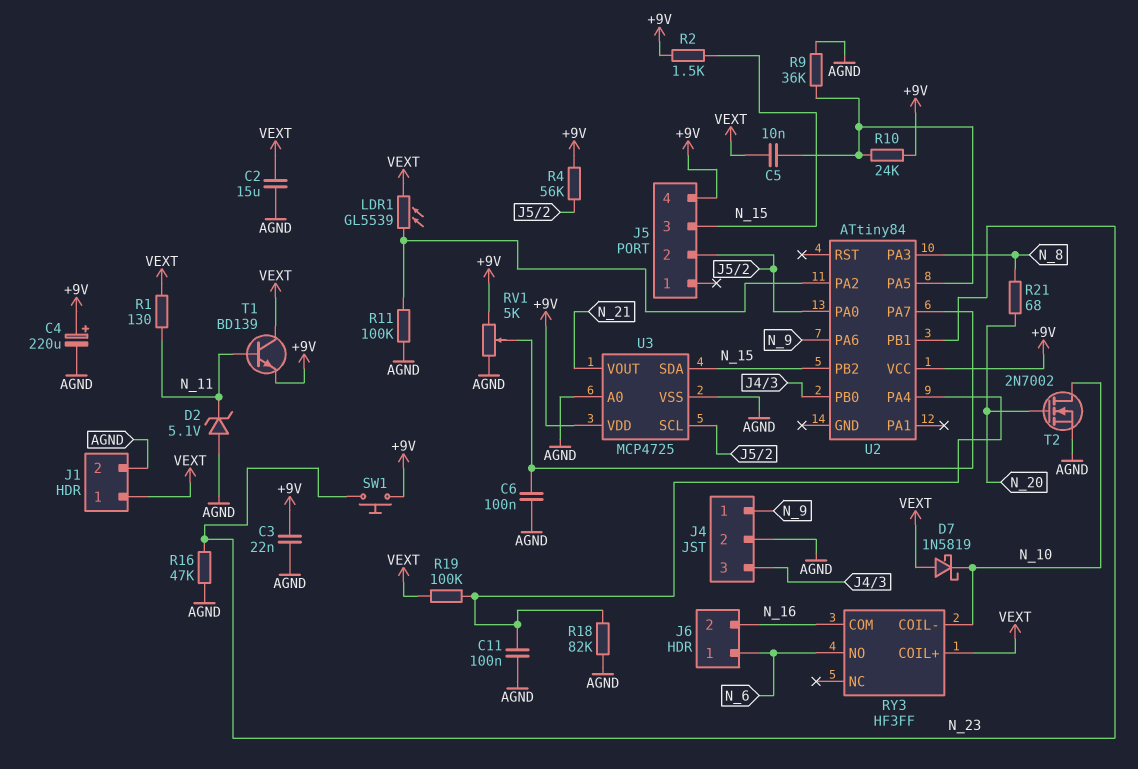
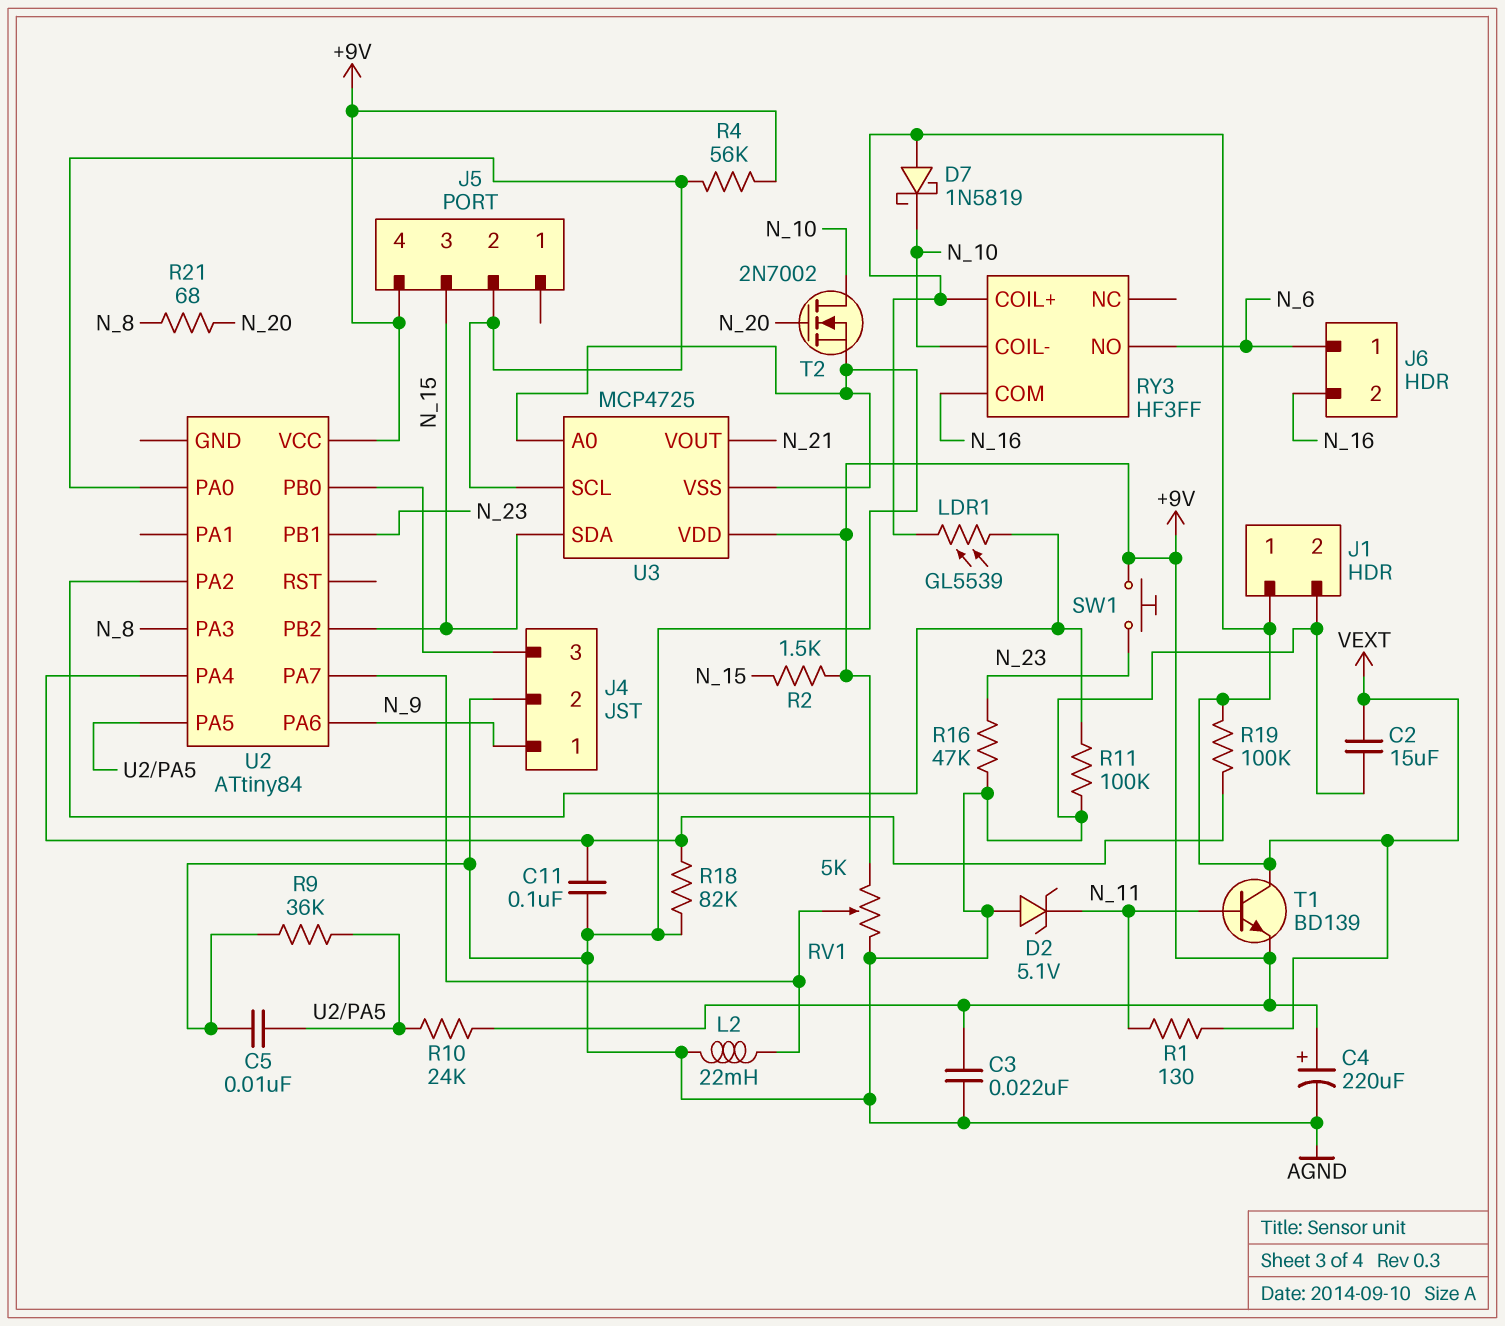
C5: 10nF (U2/PA5, VEXT) -> 10nF (AGND, U2/PA5)
C6: 100nF (AGND, U2/PA7) -> none
L2: none -> 22mH (AGND, U2/PA7)

